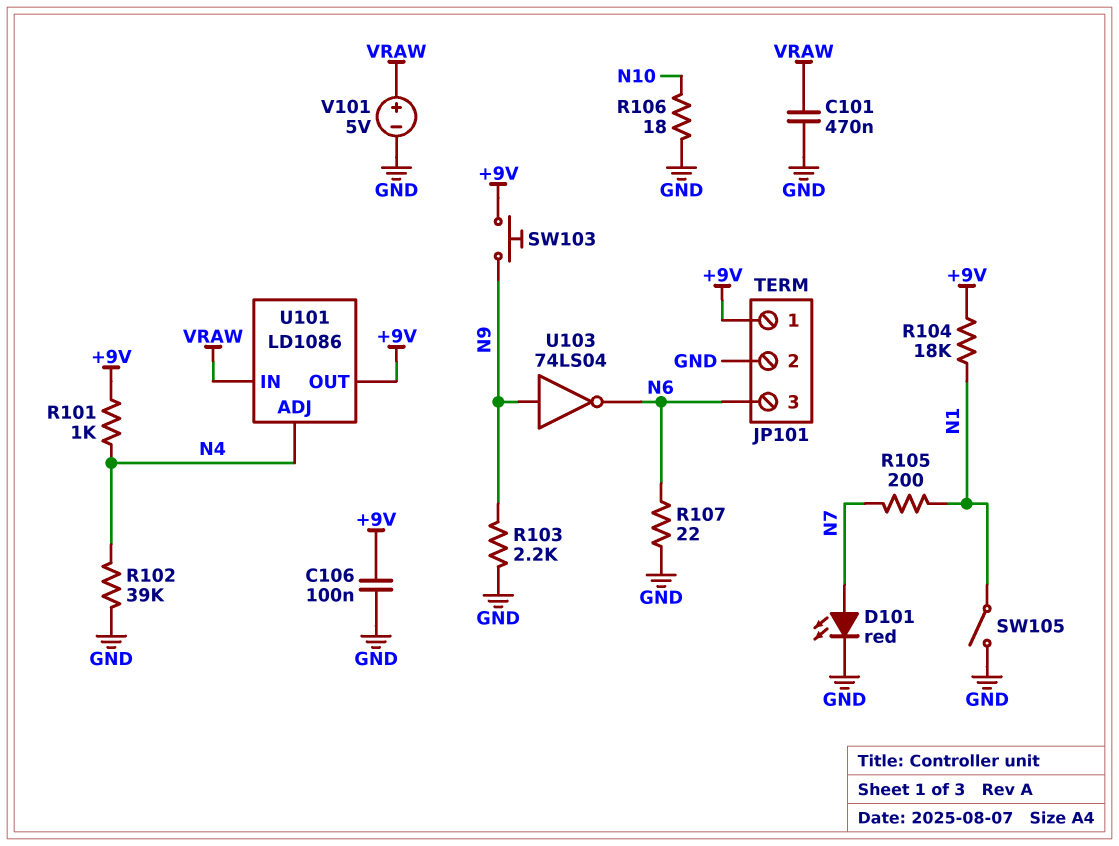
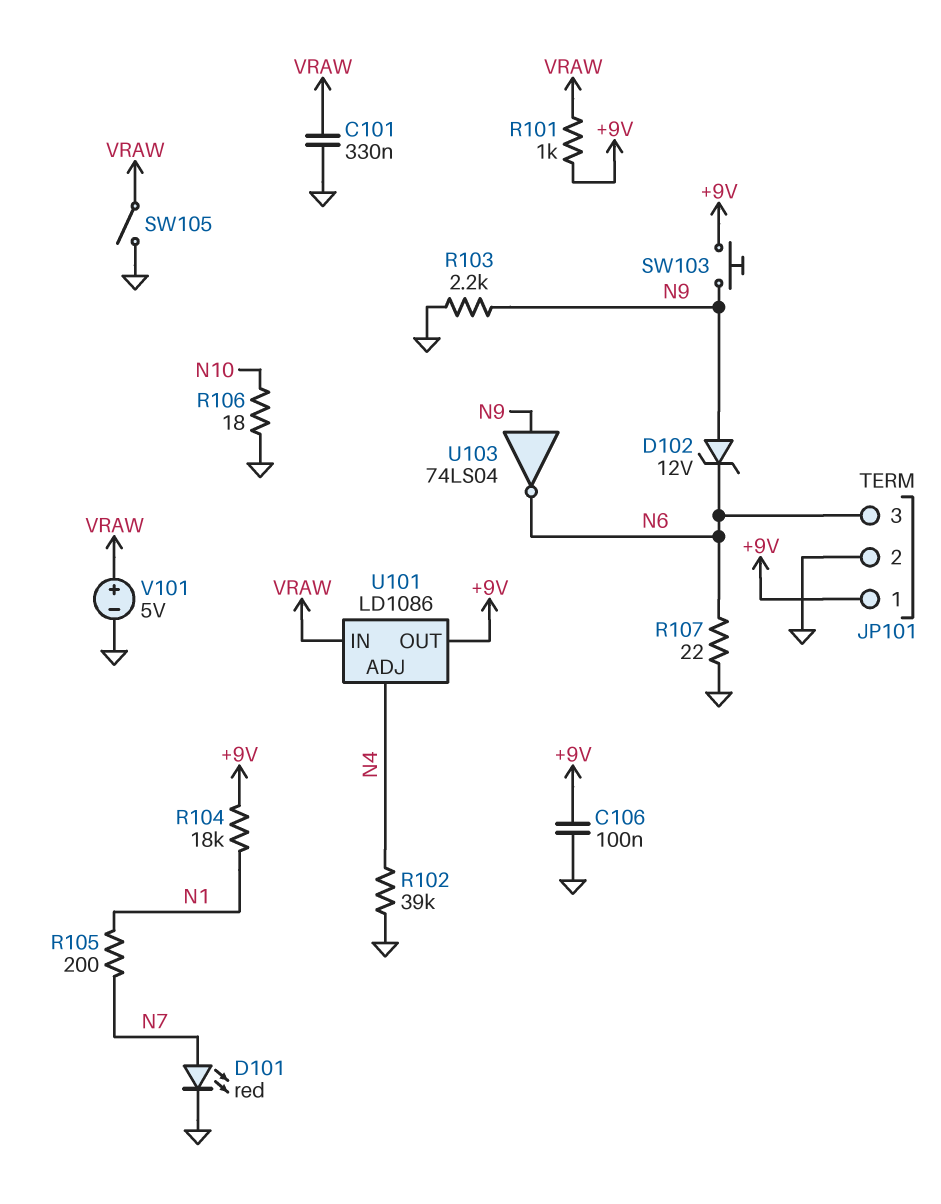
C101: 470nF (GND, VRAW) -> 330nF (GND, VRAW)
D102: none -> zener 12V (A N9, K N6)
R101: 1k (+9V, N4) -> 1k (+9V, VRAW)
SW105: switch (GND, N1) -> switch (GND, VRAW)

